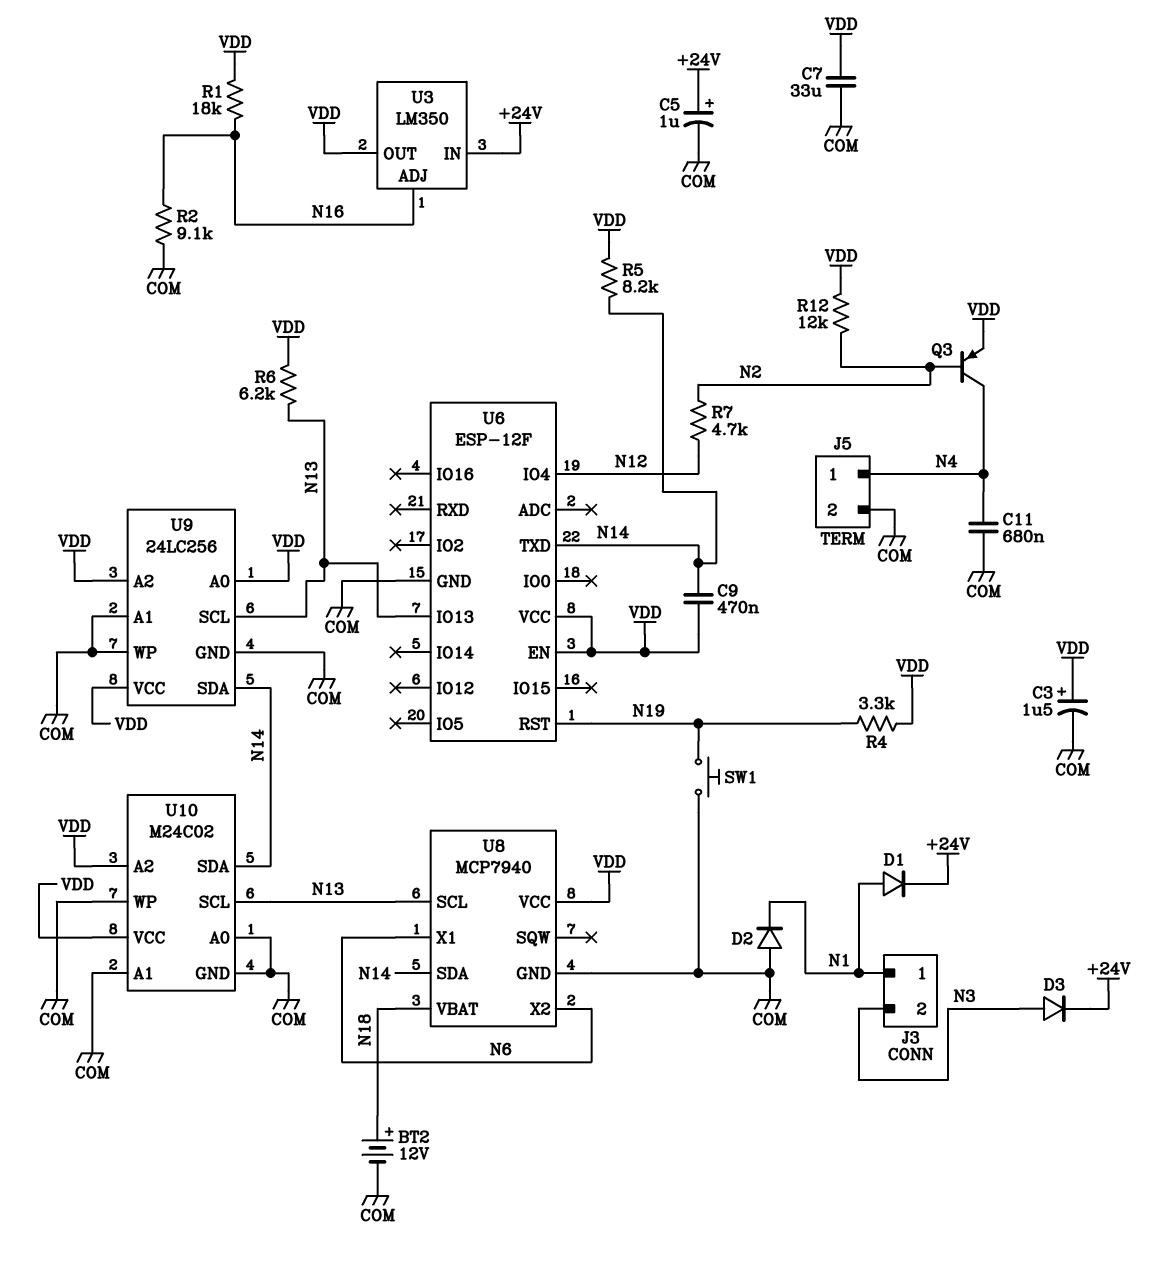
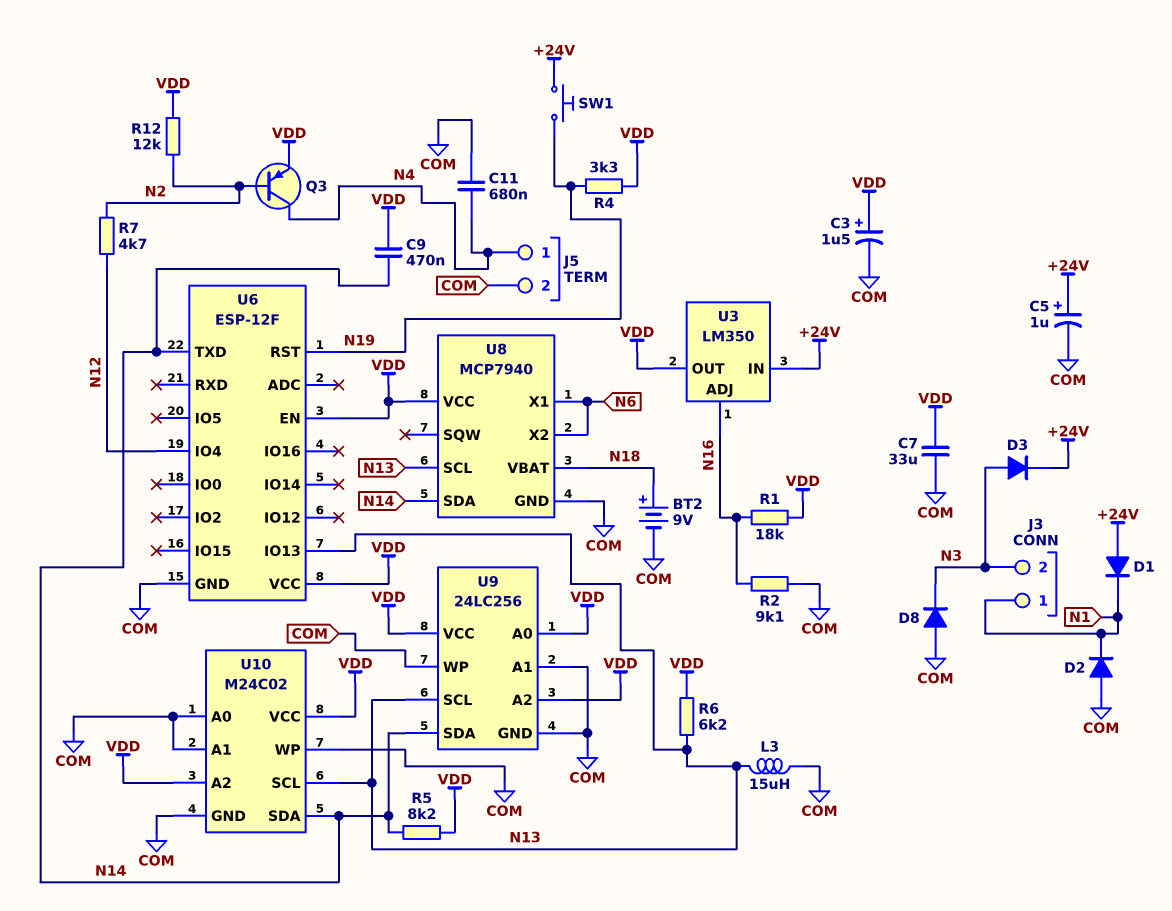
BT2: 12V (plus N18, minus COM) -> 9V (plus N18, minus COM)
D1: diode (A N1, K +24V) -> diode (A +24V, K N1)
D8: none -> diode (A COM, K N3)
L3: none -> 15uH (COM, N13)
SW1: button (COM, N19) -> button (+24V, N19)

